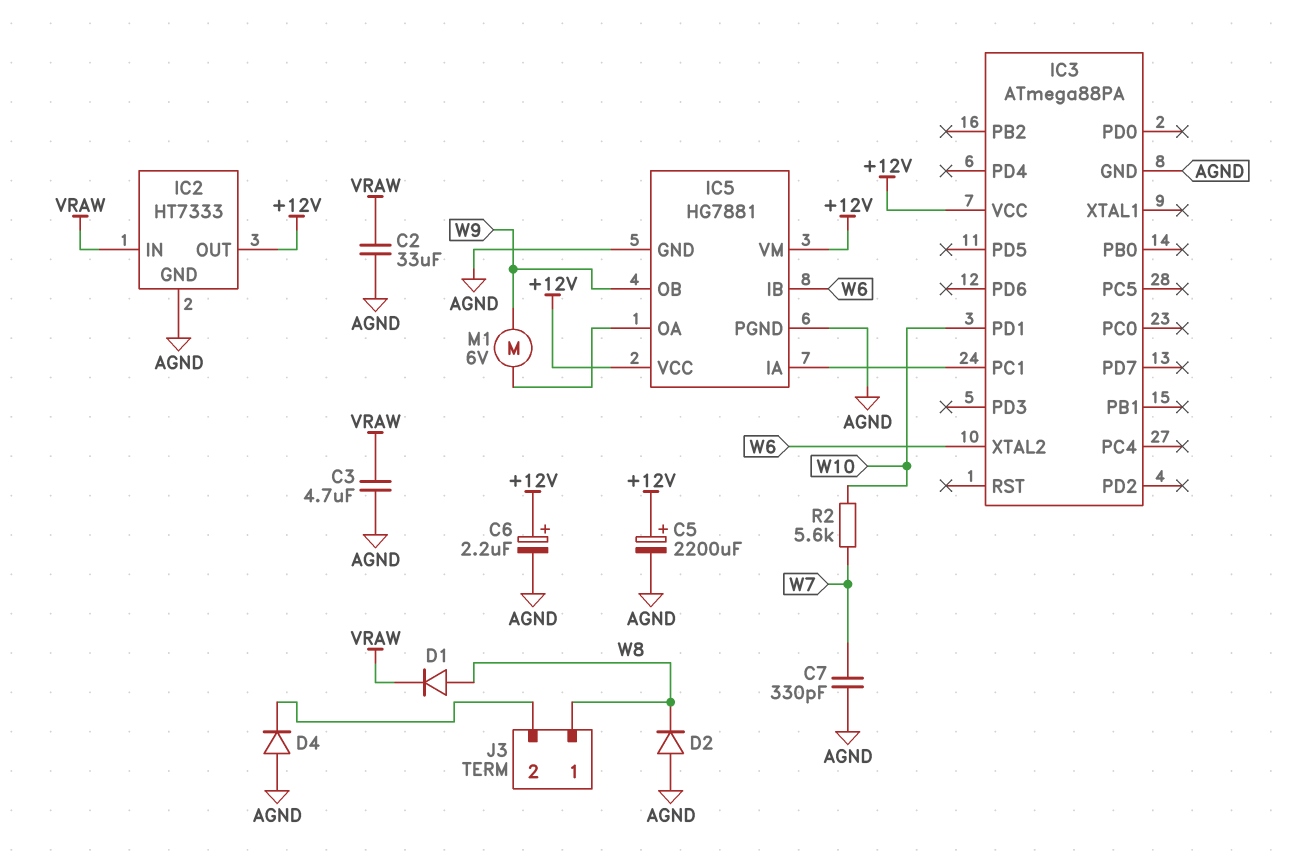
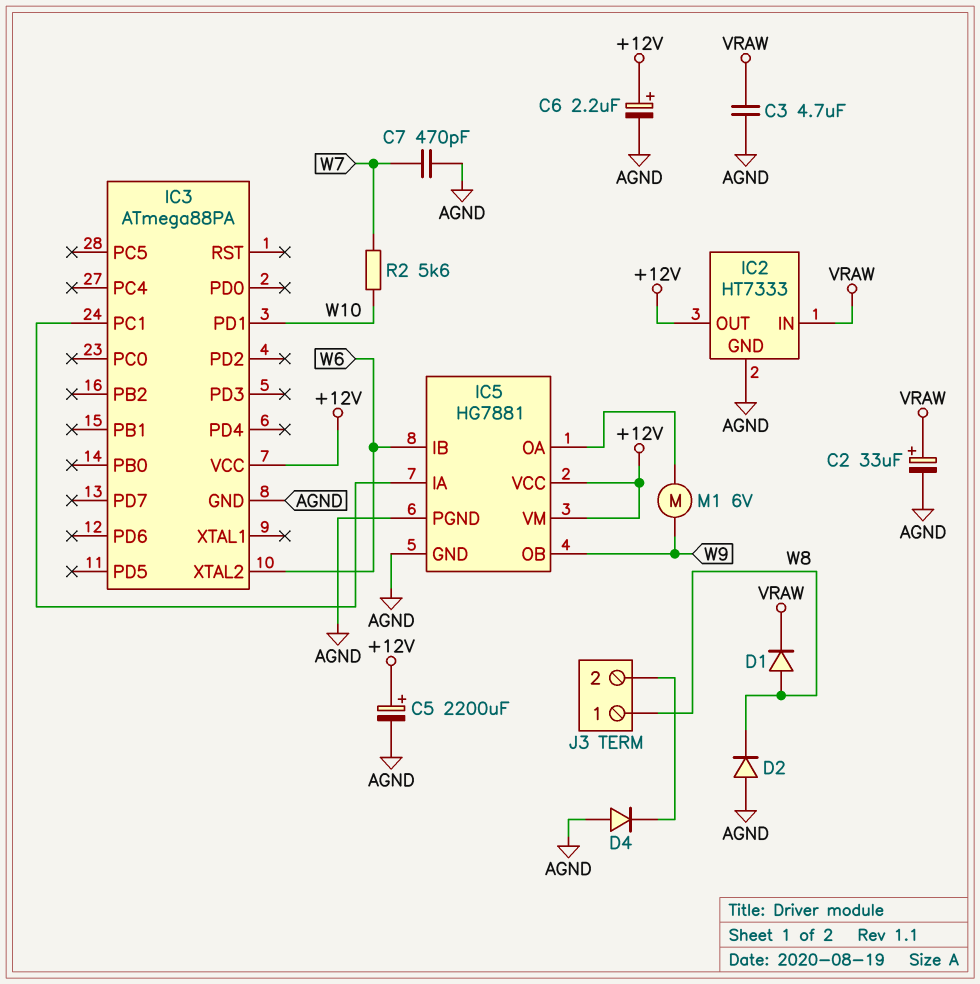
C2: 33uF (AGND, VRAW) -> 33uF (plus VRAW, minus AGND)
C7: 330pF (AGND, W7) -> 470pF (AGND, W7)

